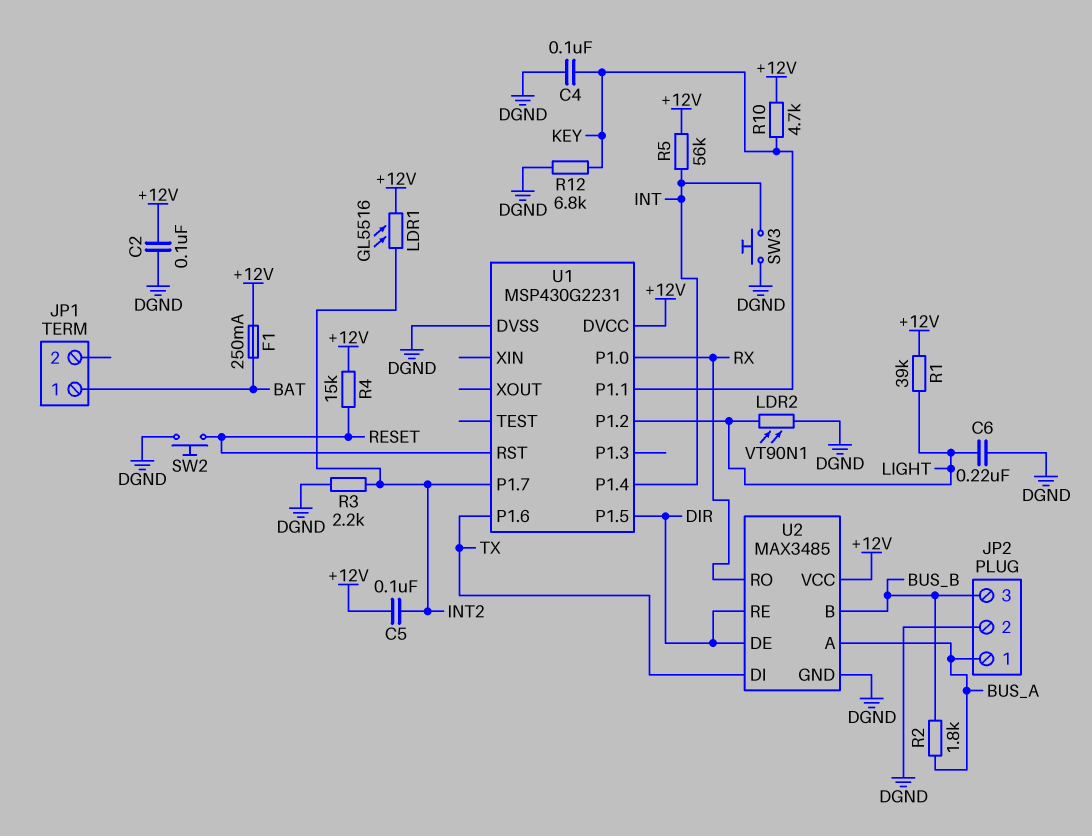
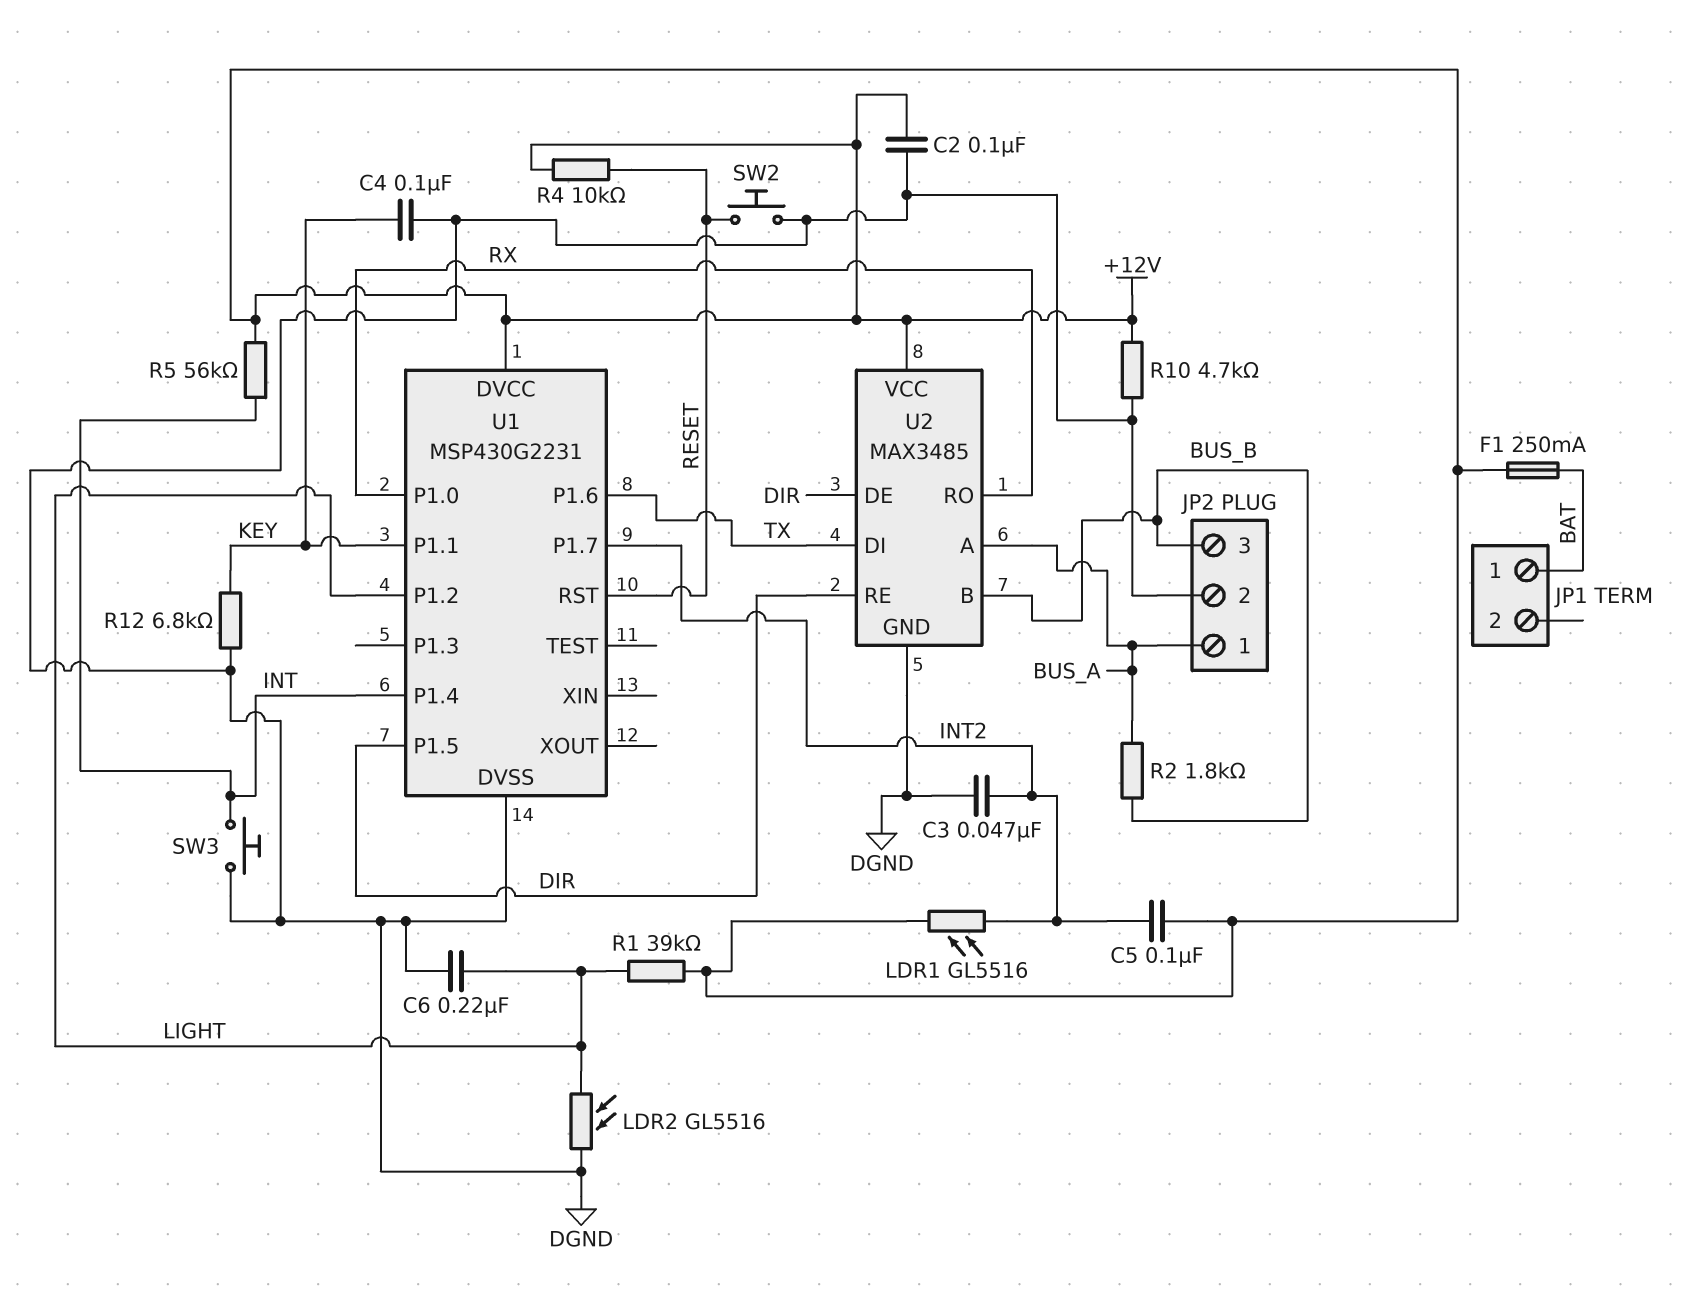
C3: none -> 47nF (DGND, INT2)
LDR2: VT90N1 (DGND, LIGHT) -> GL5516 (DGND, LIGHT)
R3: 2.2k (DGND, INT2) -> none
R4: 15k (+12V, RESET) -> 10k (+12V, RESET)
R10: 4.7k (+12V, KEY) -> 4.7k (+12V, DGND)

